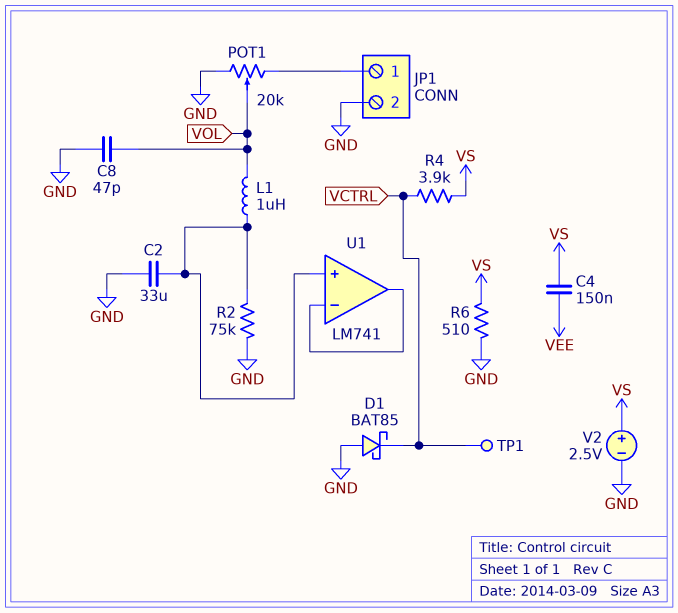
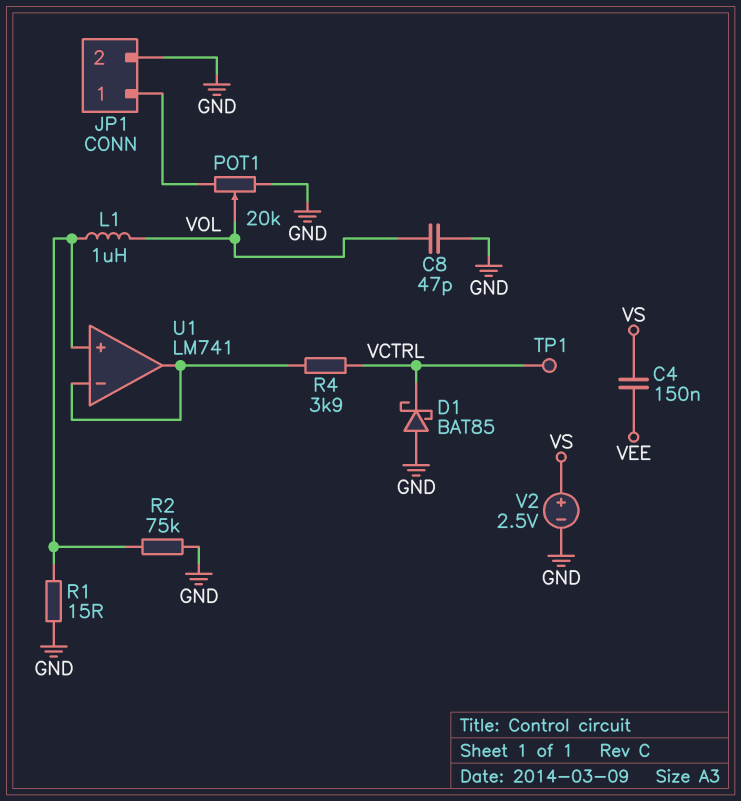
C2: 33uF (GND, U1/in+) -> none
R1: none -> 15 (GND, U1/in+)
R4: 3.9k (VCTRL, VS) -> 3.9k (U1/in-, VCTRL)
R6: 510 (GND, VS) -> none

